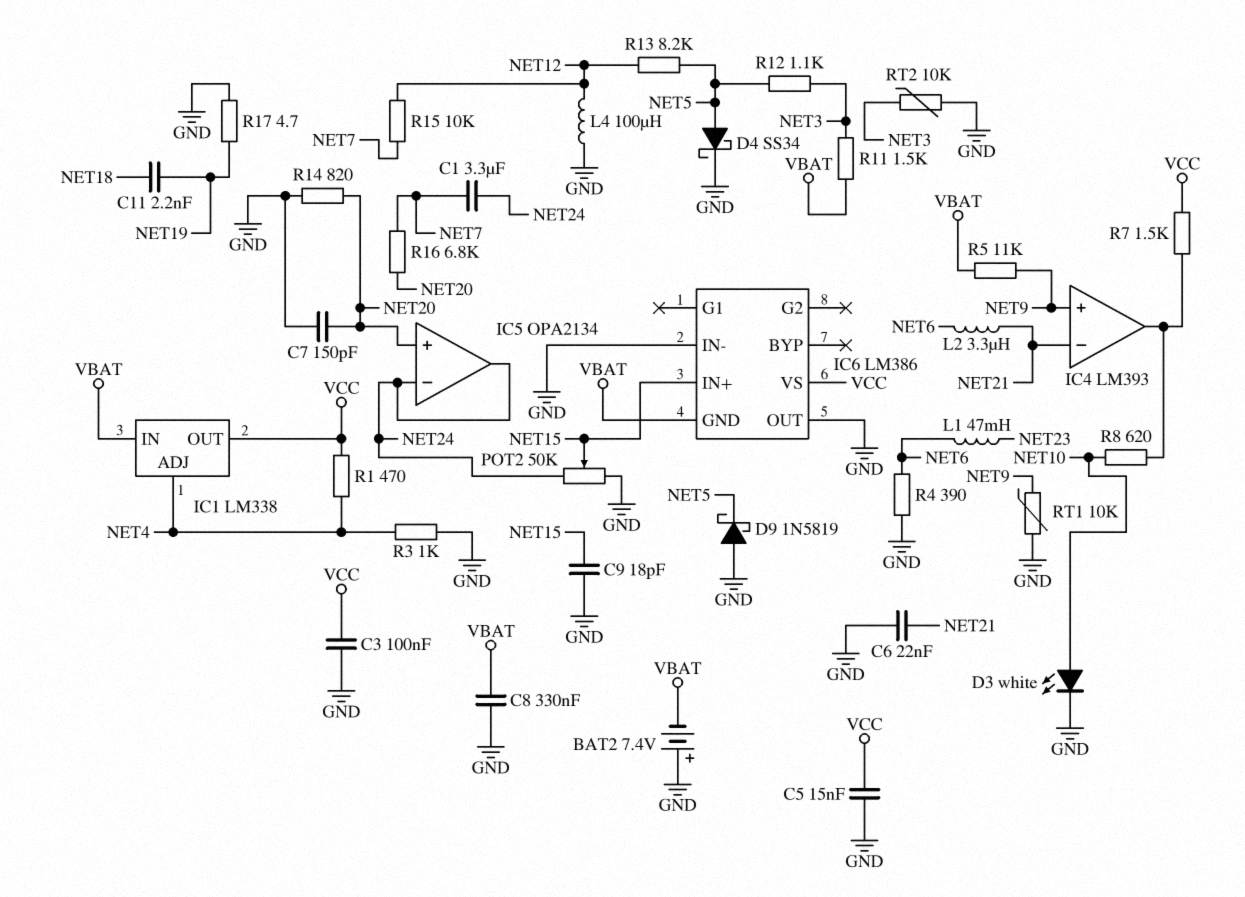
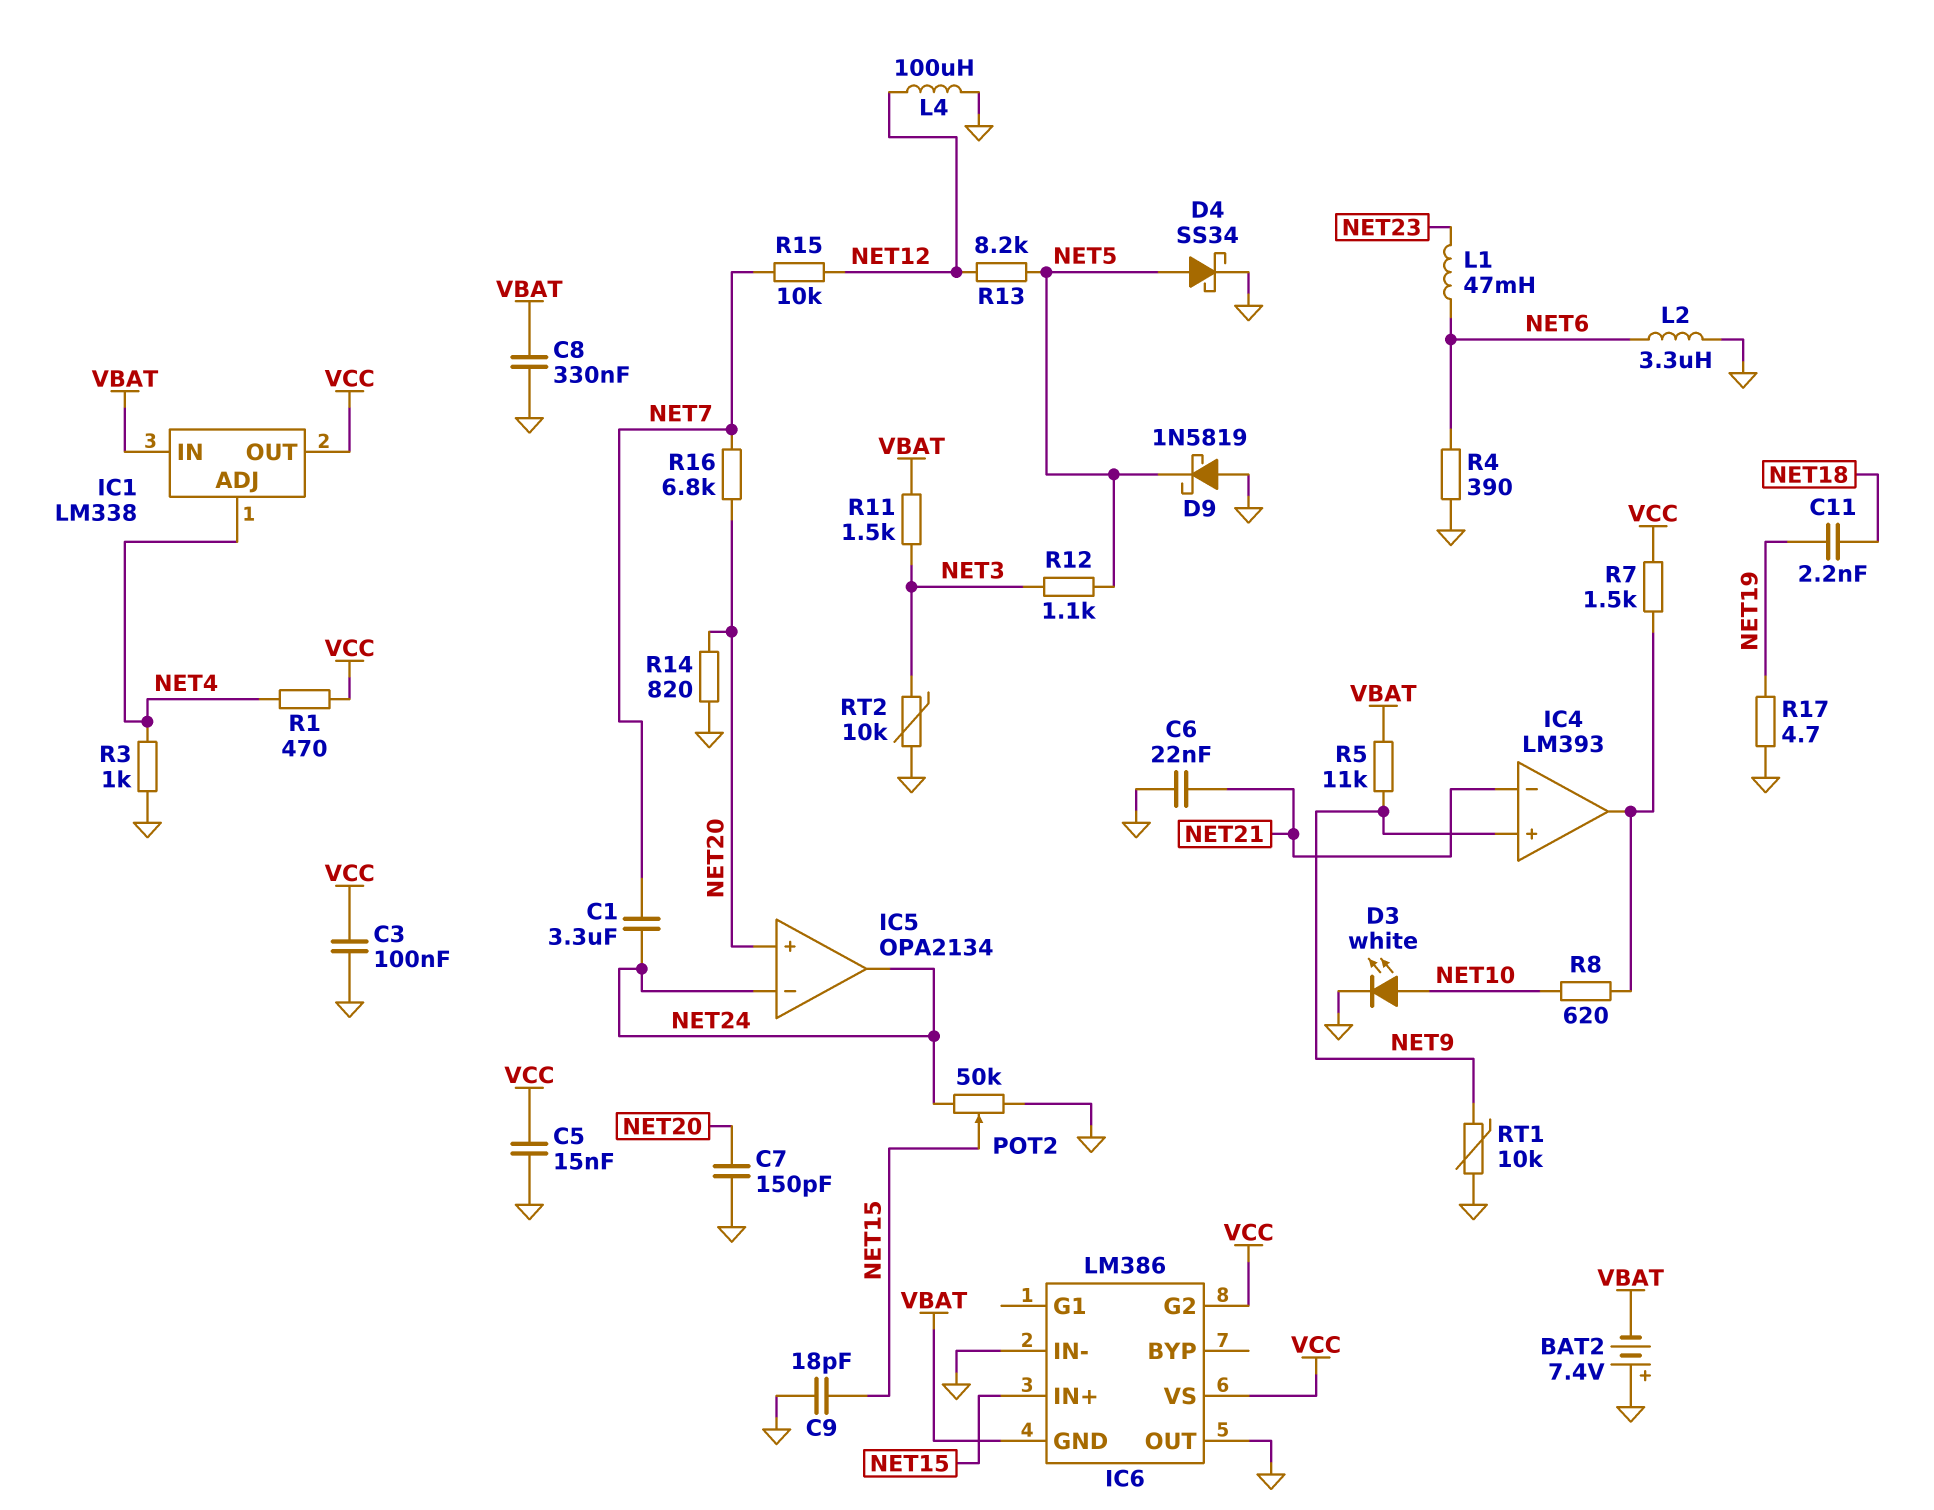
IC6 pin G2: none -> VCC
L2: 3.3uH (NET6, NET21) -> 3.3uH (GND, NET6)

